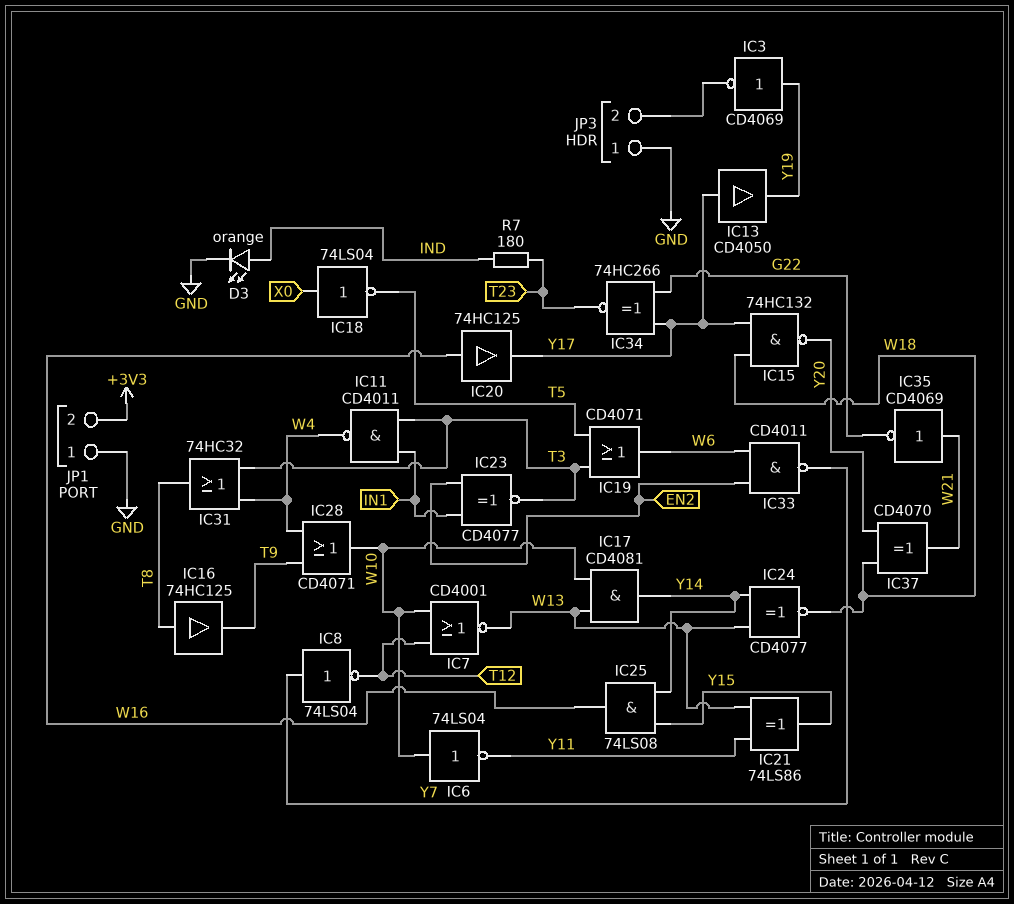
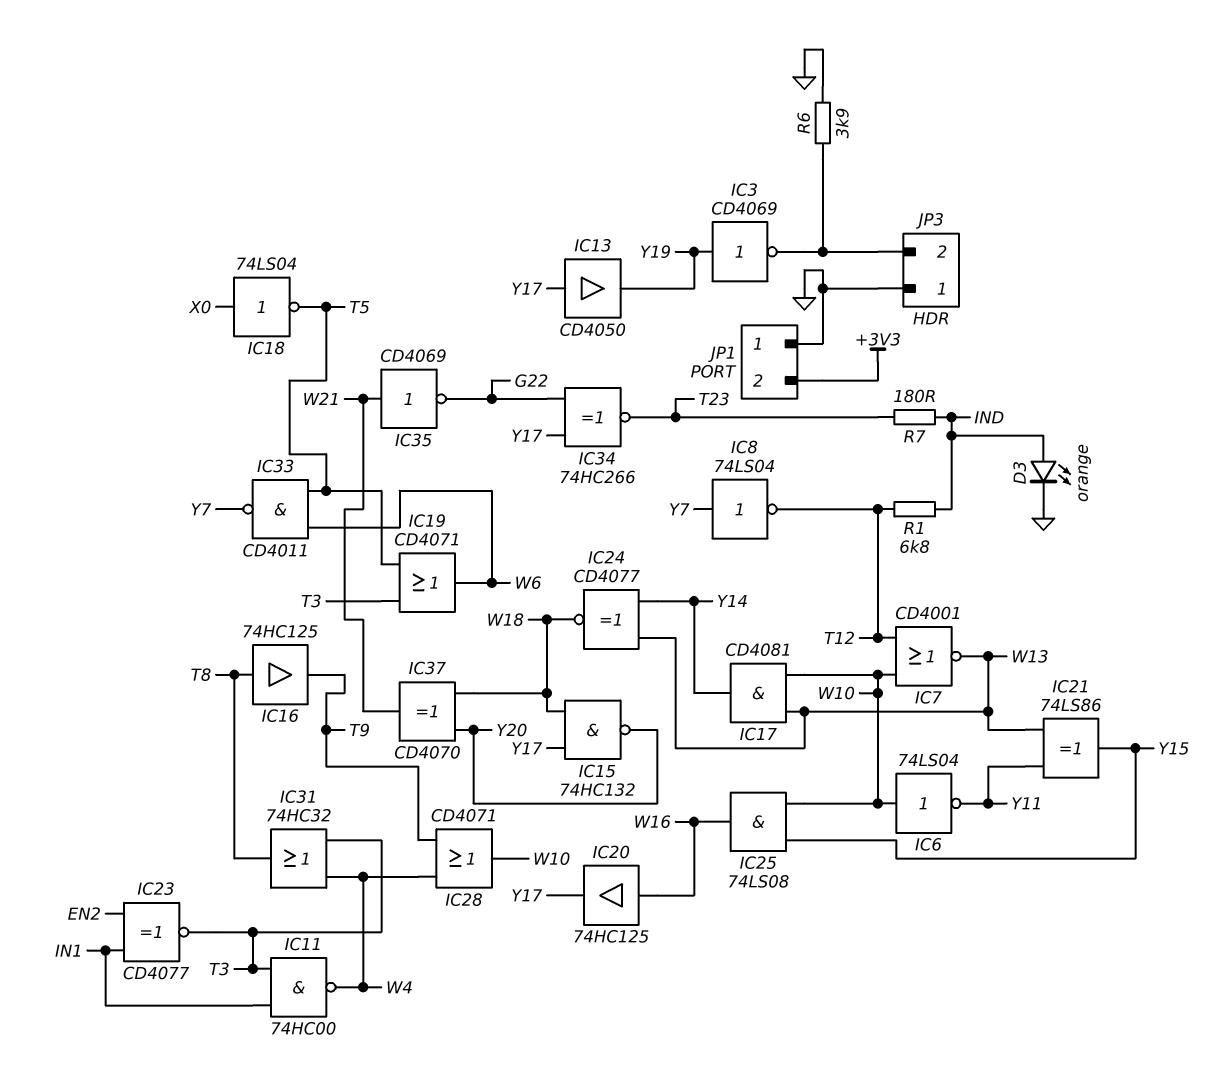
IC11: NAND CD4011 (in IN1, in T3, out W4) -> NAND 74HC00 (in IN1, in T3, out W4)
IC25: AND 74LS08 (in Y14, in Y15, out W16) -> AND 74LS08 (in W10, in Y15, out W16)
IC33: NAND CD4011 (in EN2, in W6, out Y7) -> NAND CD4011 (in T5, in W6, out Y7)
R1: none -> 6.8k (IND, T12)
R6: none -> 3.9k (GND, JP3/2)

